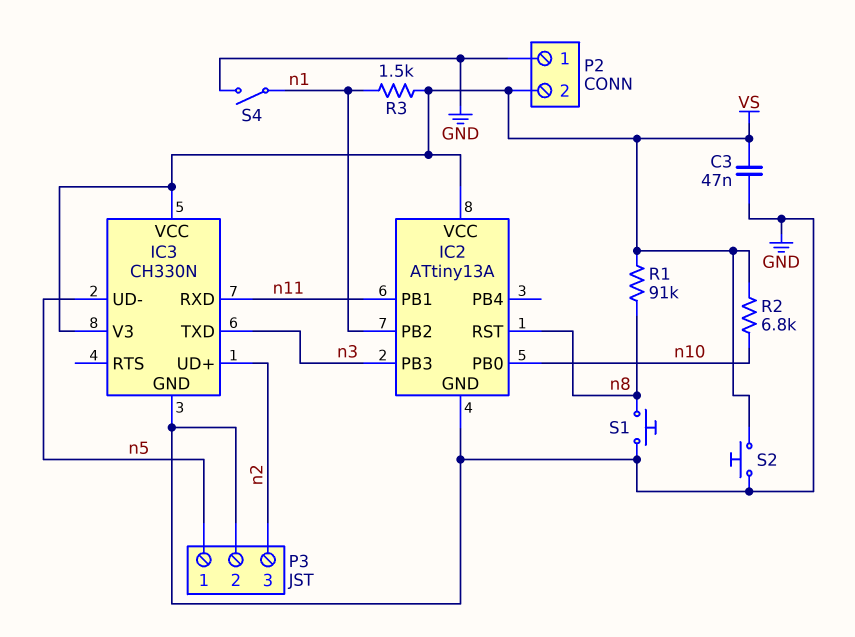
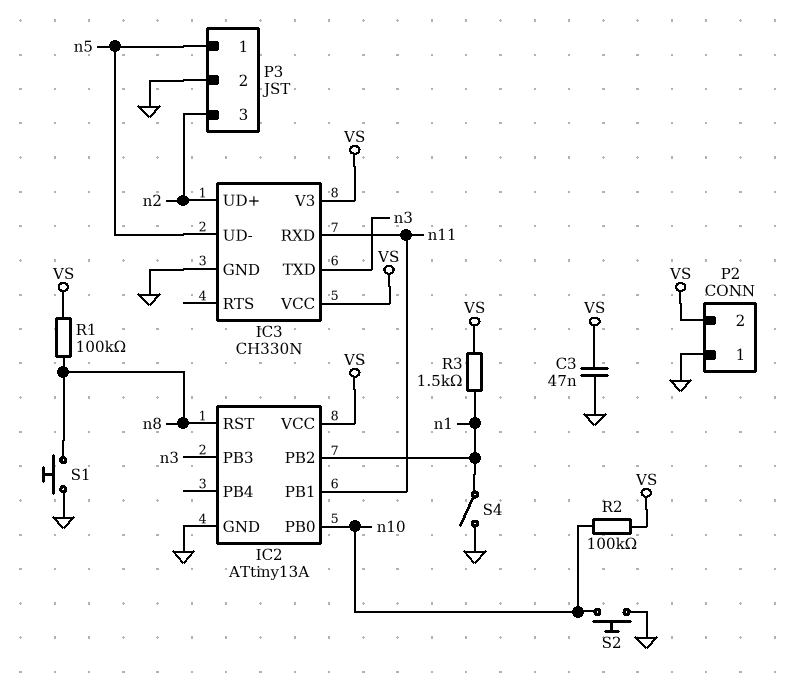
R1: 91k (VS, n8) -> 100k (VS, n8)
R2: 6.8k (VS, n10) -> 100k (VS, n10)
S2: button (GND, VS) -> button (GND, n10)

